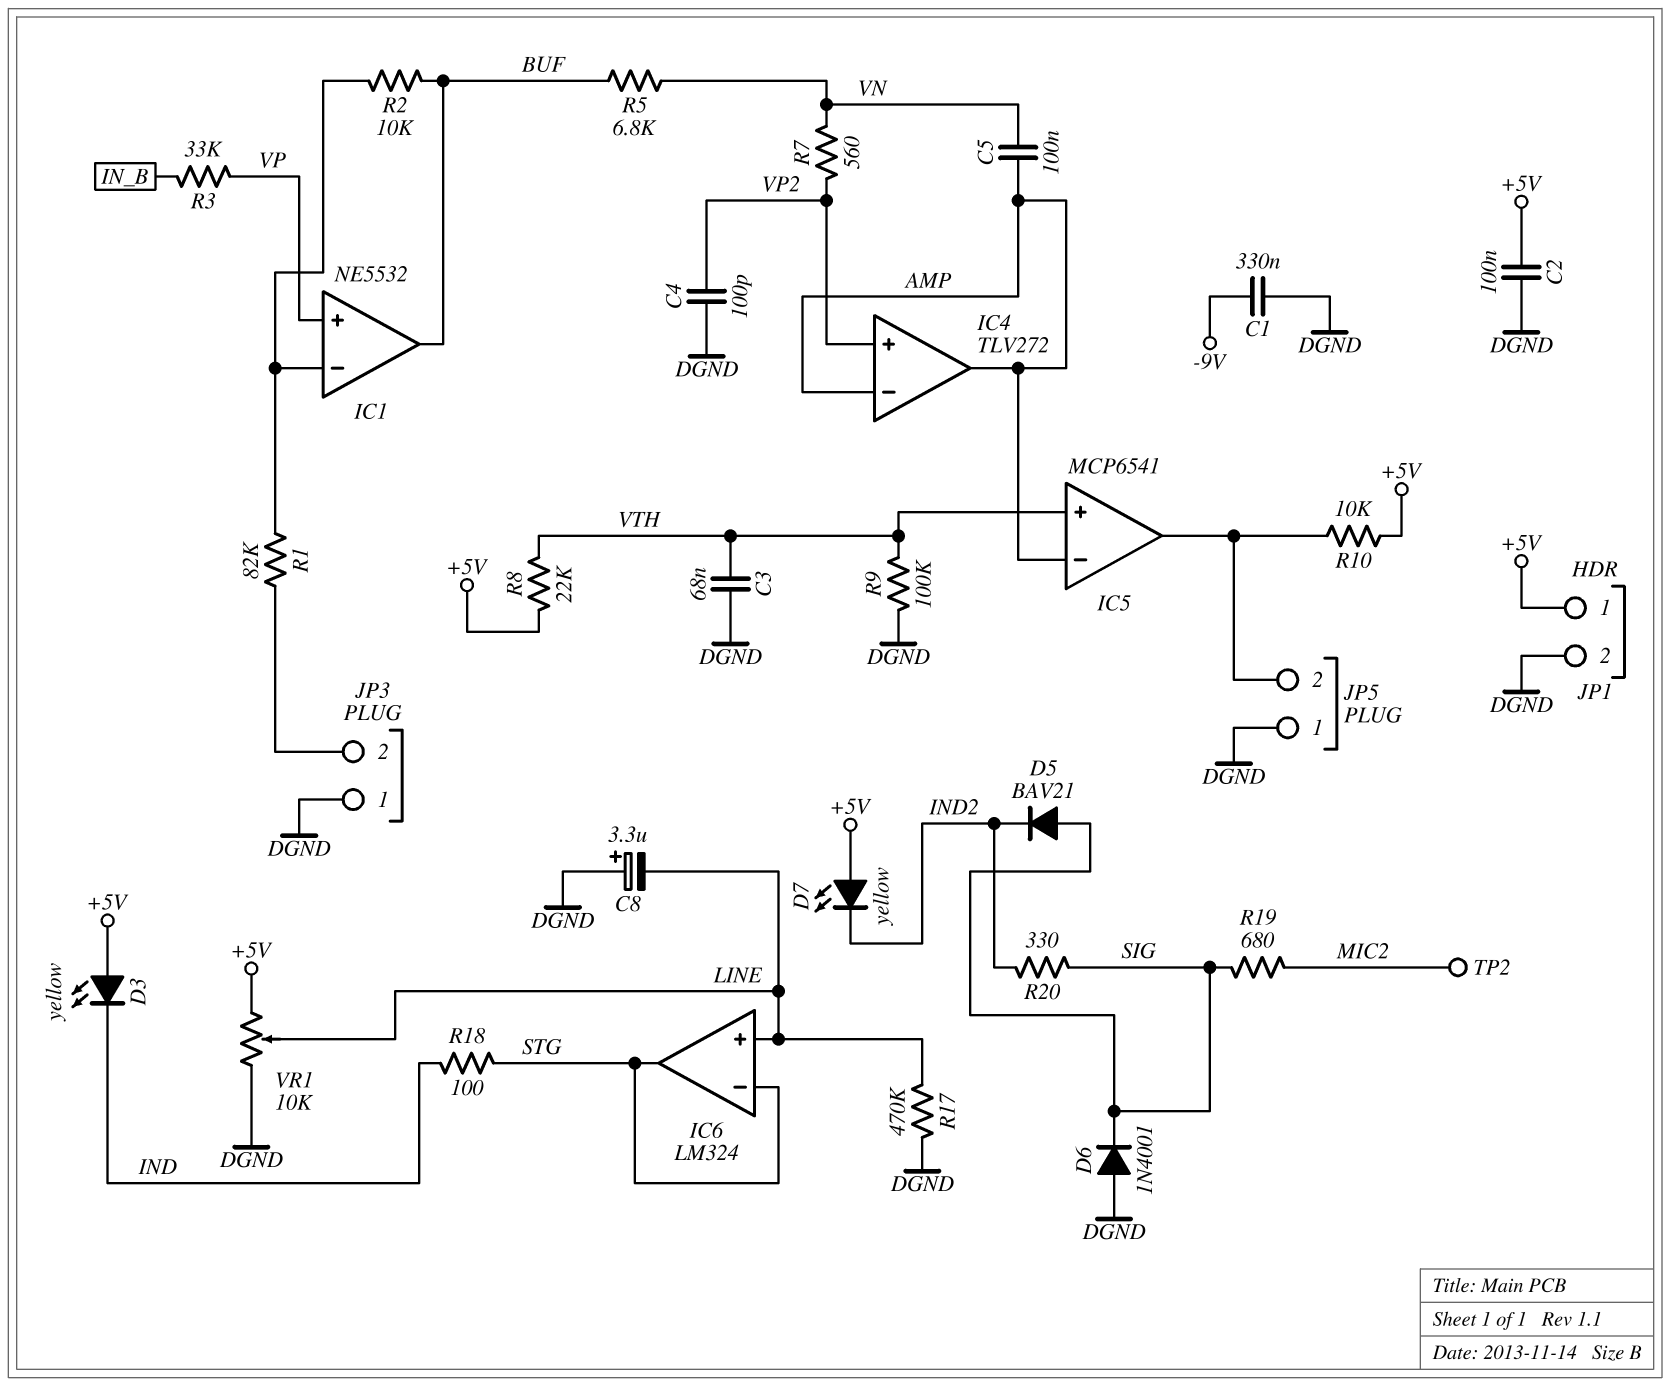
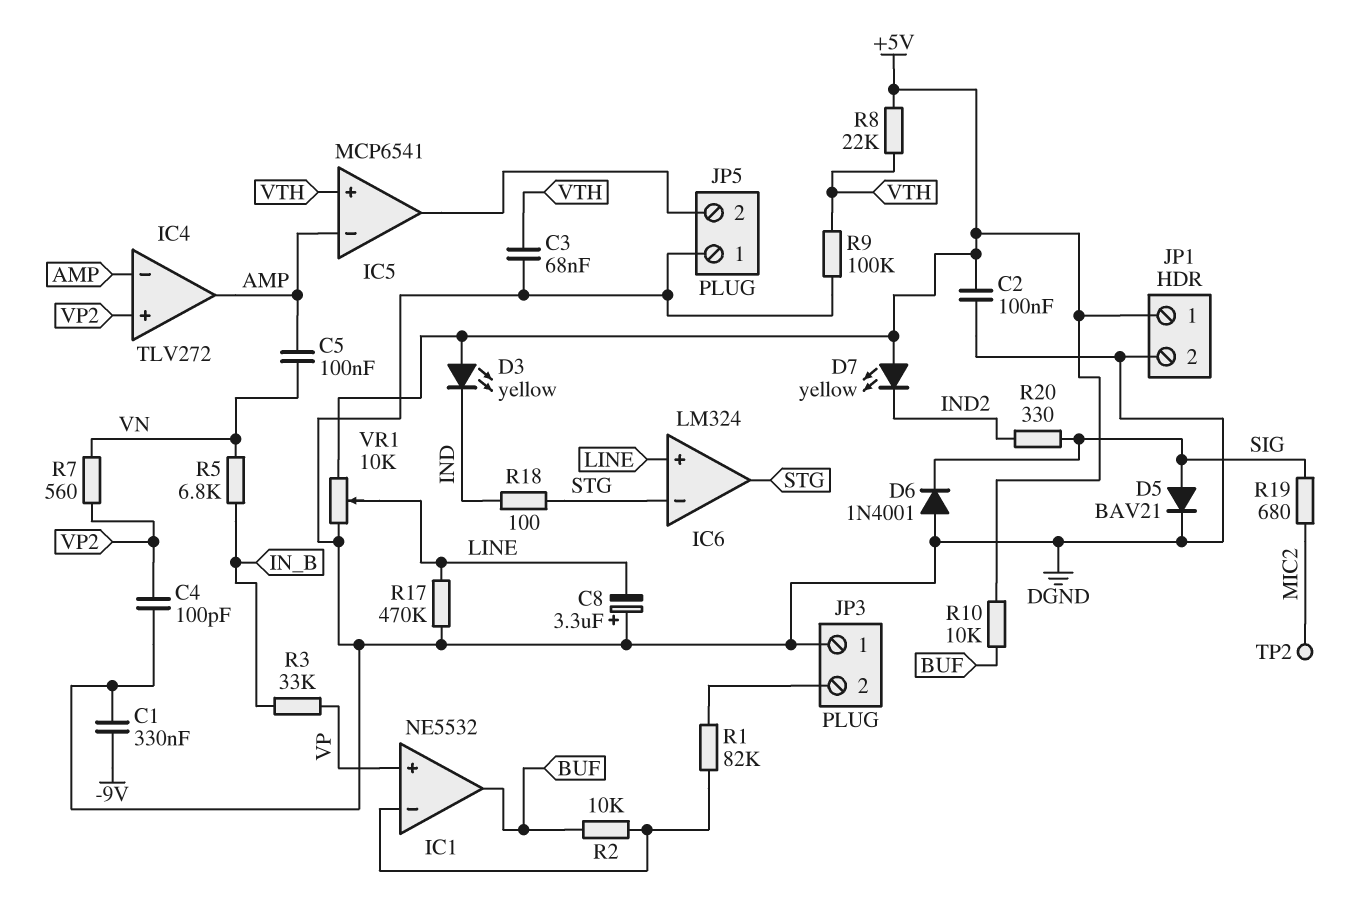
D5: diode BAV21 (A SIG, K IND2) -> diode BAV21 (A SIG, K DGND)
R5: 6.8k (BUF, VN) -> 6.8k (IN_B, VN)
R10: 10k (+5V, IC5/out) -> 10k (+5V, BUF)

